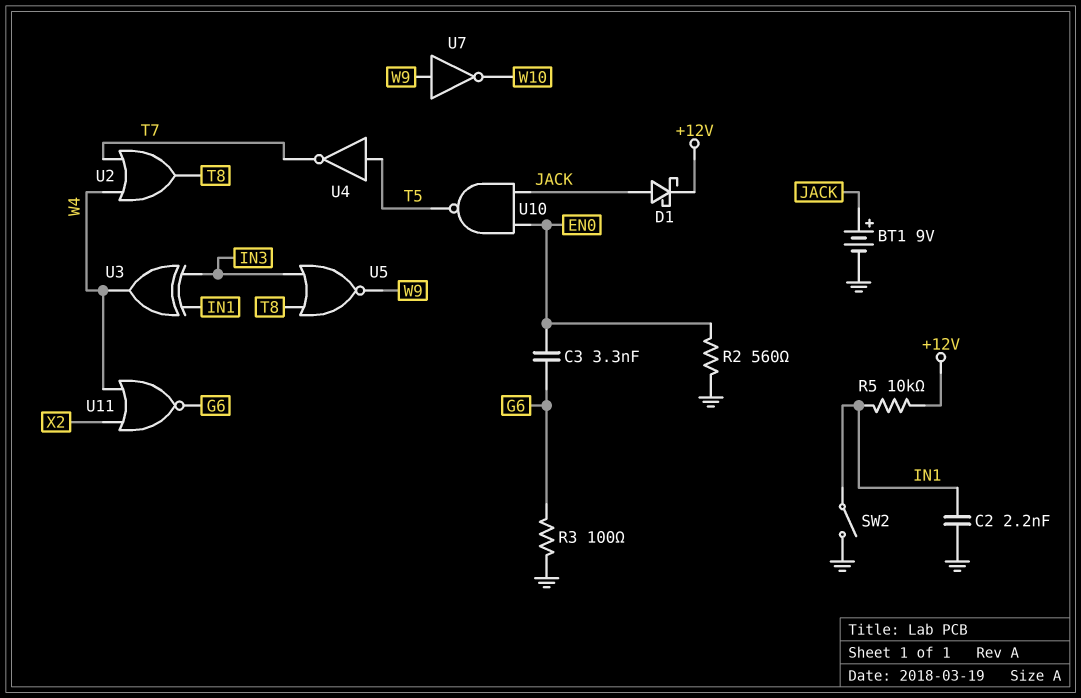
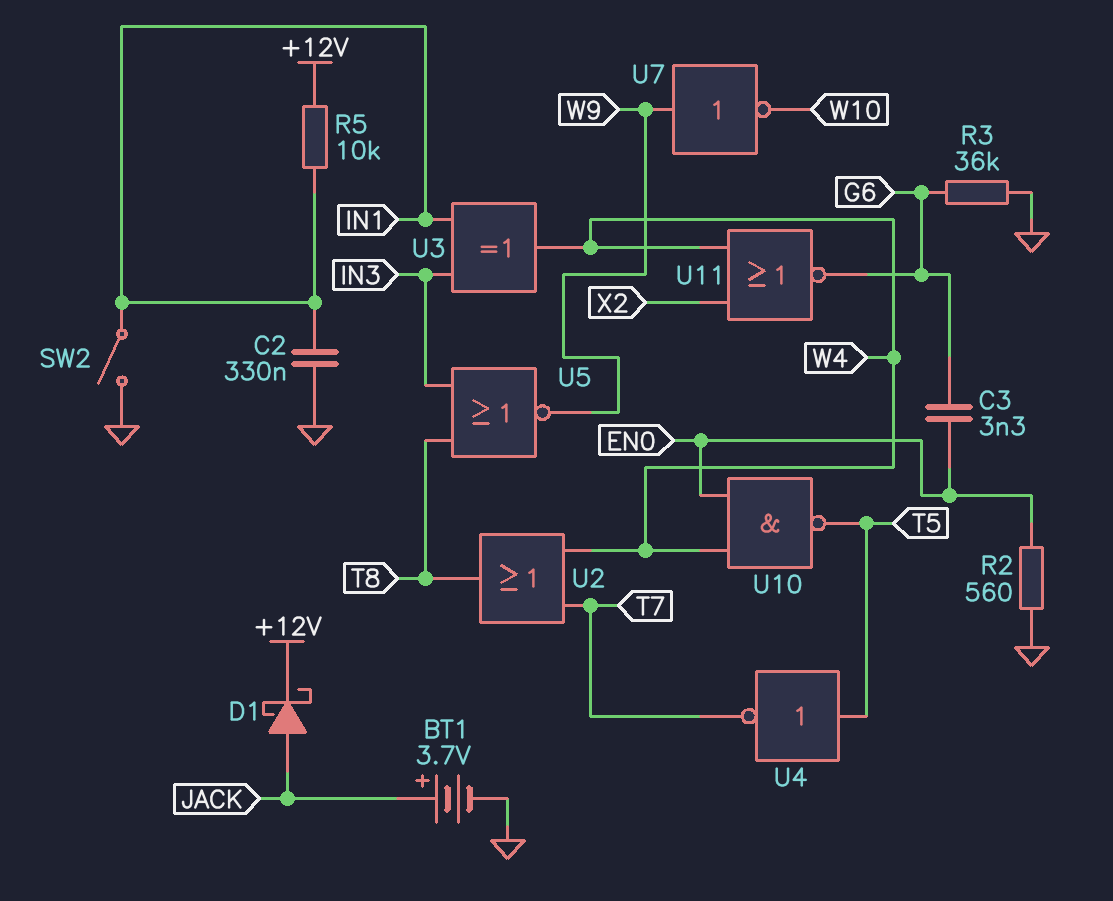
BT1: 9V (plus JACK, minus GND) -> 3.7V (plus JACK, minus GND)
C2: 2.2nF (GND, IN1) -> 330nF (GND, IN1)
R3: 100 (G6, GND) -> 36k (G6, GND)
U10: NAND (in EN0, in JACK, out T5) -> NAND (in EN0, in W4, out T5)

